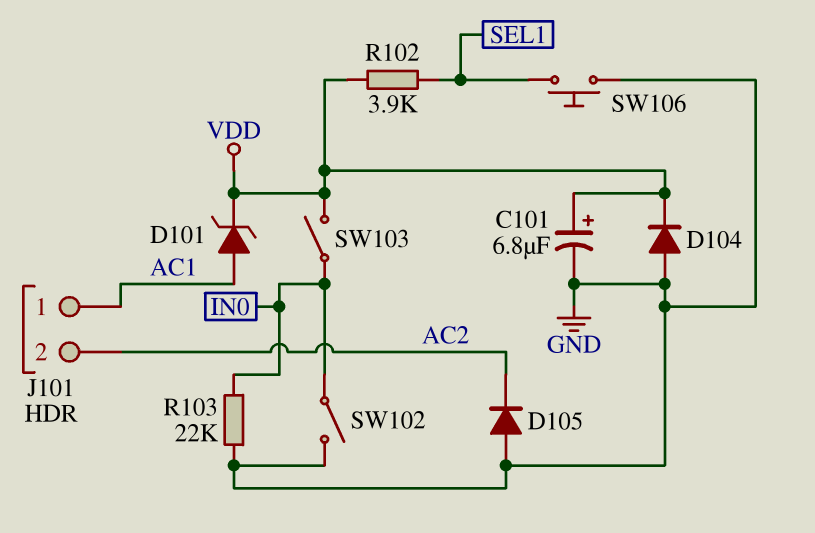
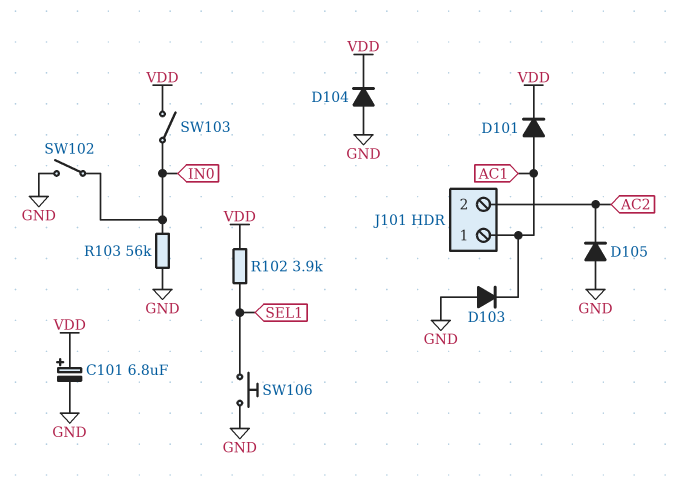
D101: zener (A AC1, K VDD) -> diode (A AC1, K VDD)
D103: none -> diode (A GND, K AC1)
R103: 22k (GND, IN0) -> 56k (GND, IN0)

